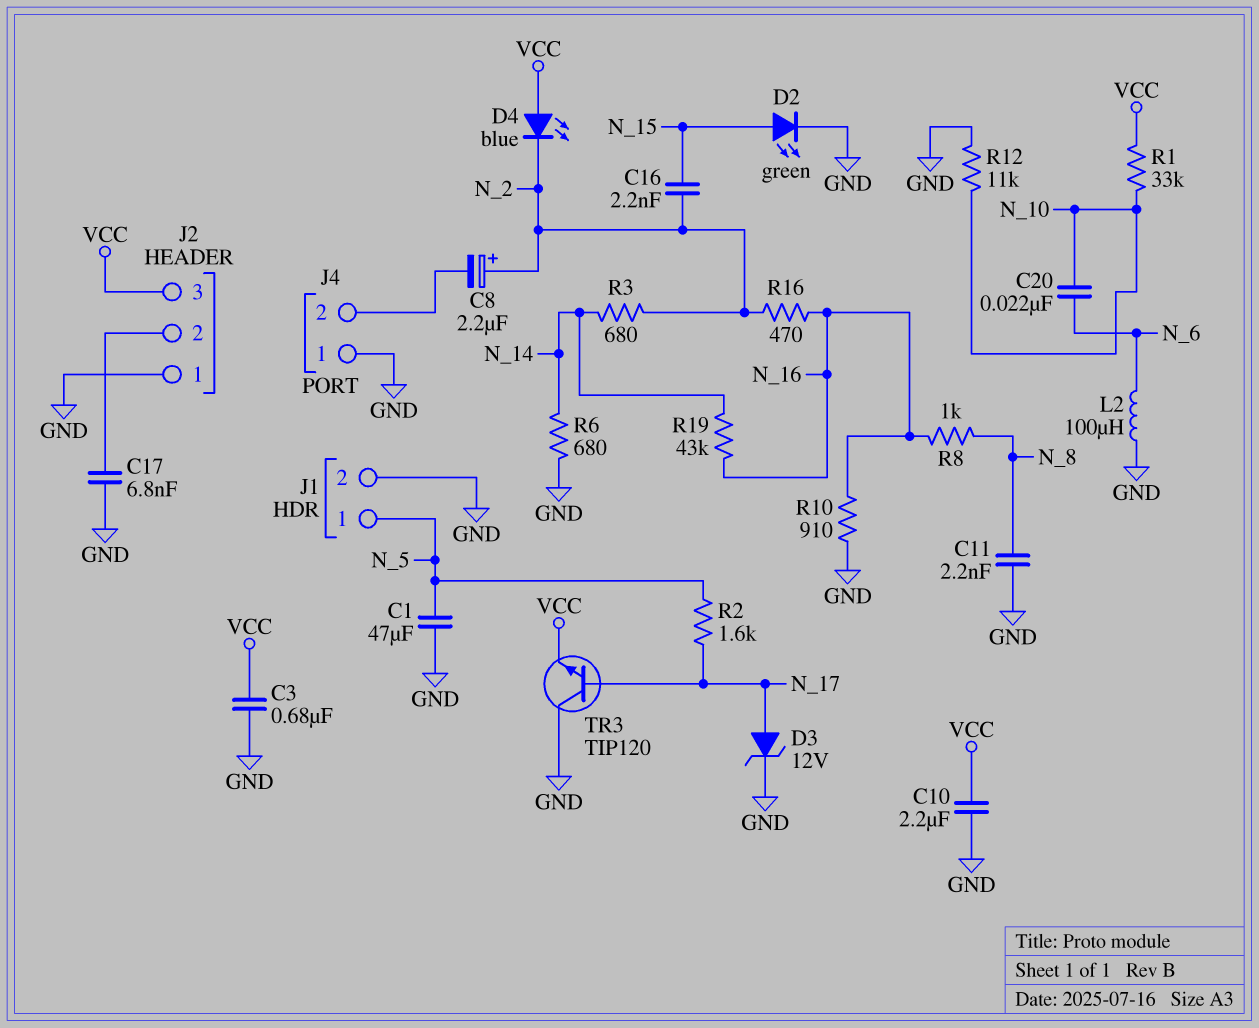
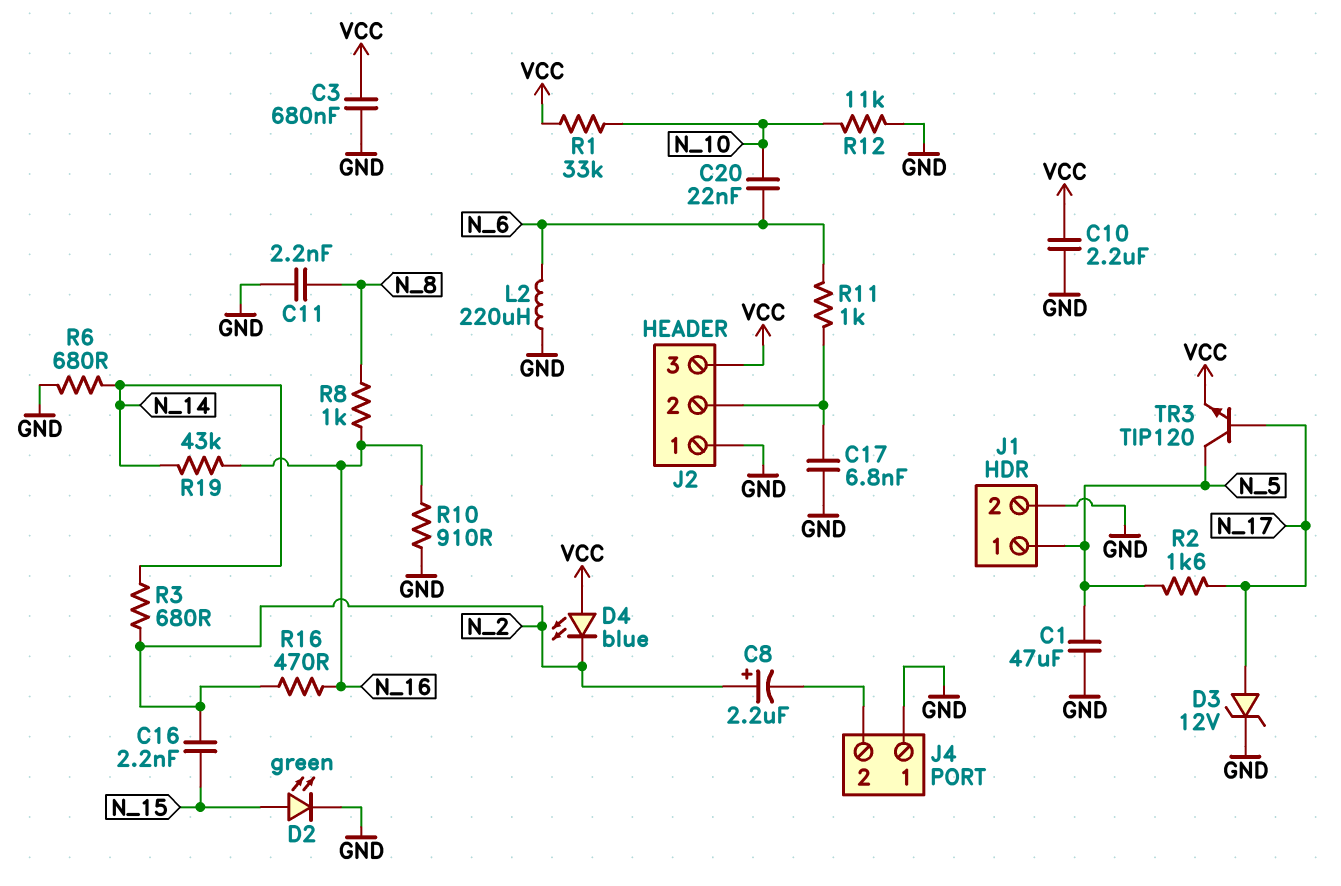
L2: 100uH (GND, N_6) -> 220uH (GND, N_6)
R11: none -> 1k (J2/2, N_6)
TR3: NPN TIP120 (B N_17, C GND, E VCC) -> NPN TIP120 (B N_17, C N_5, E VCC)

